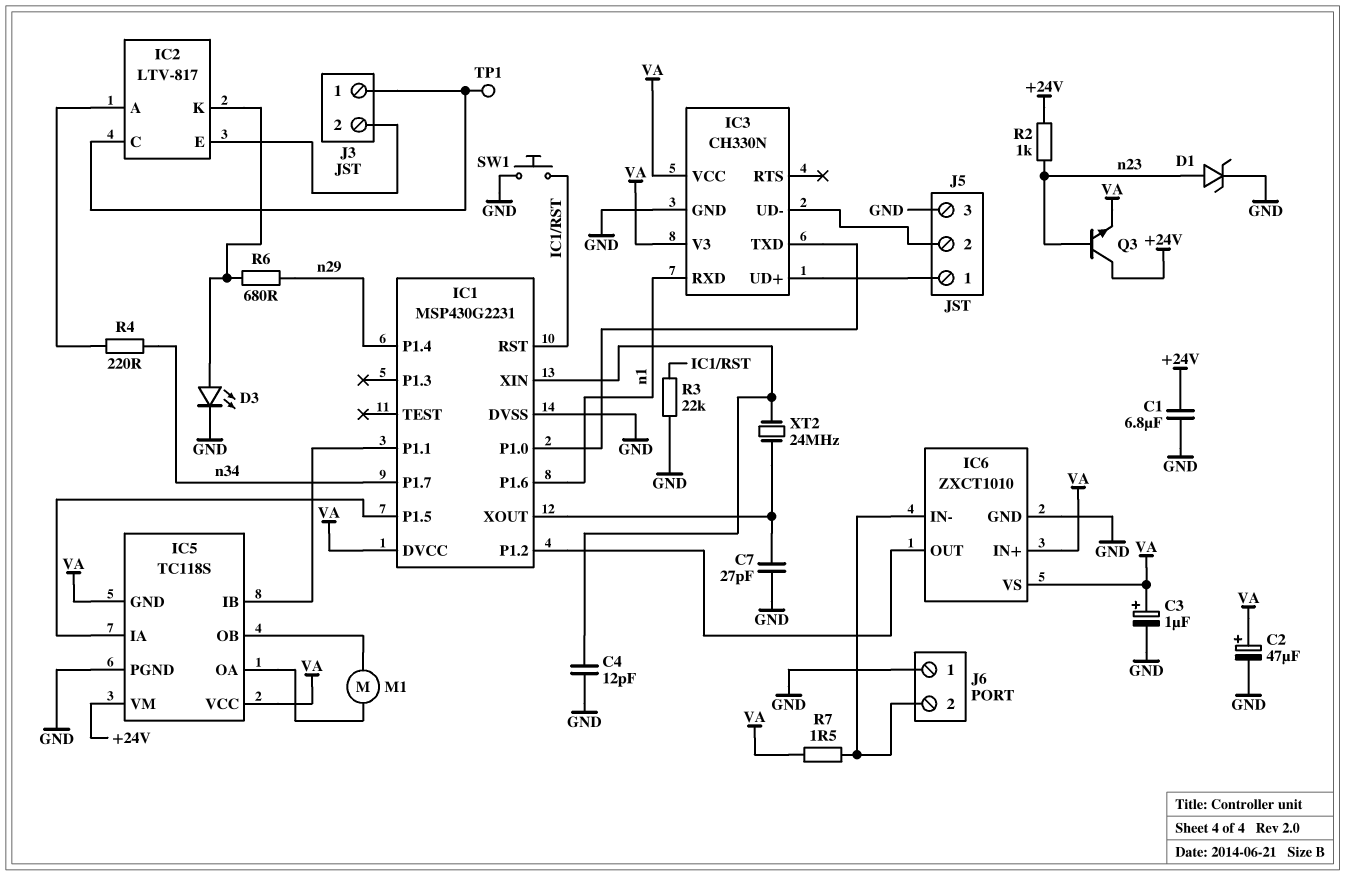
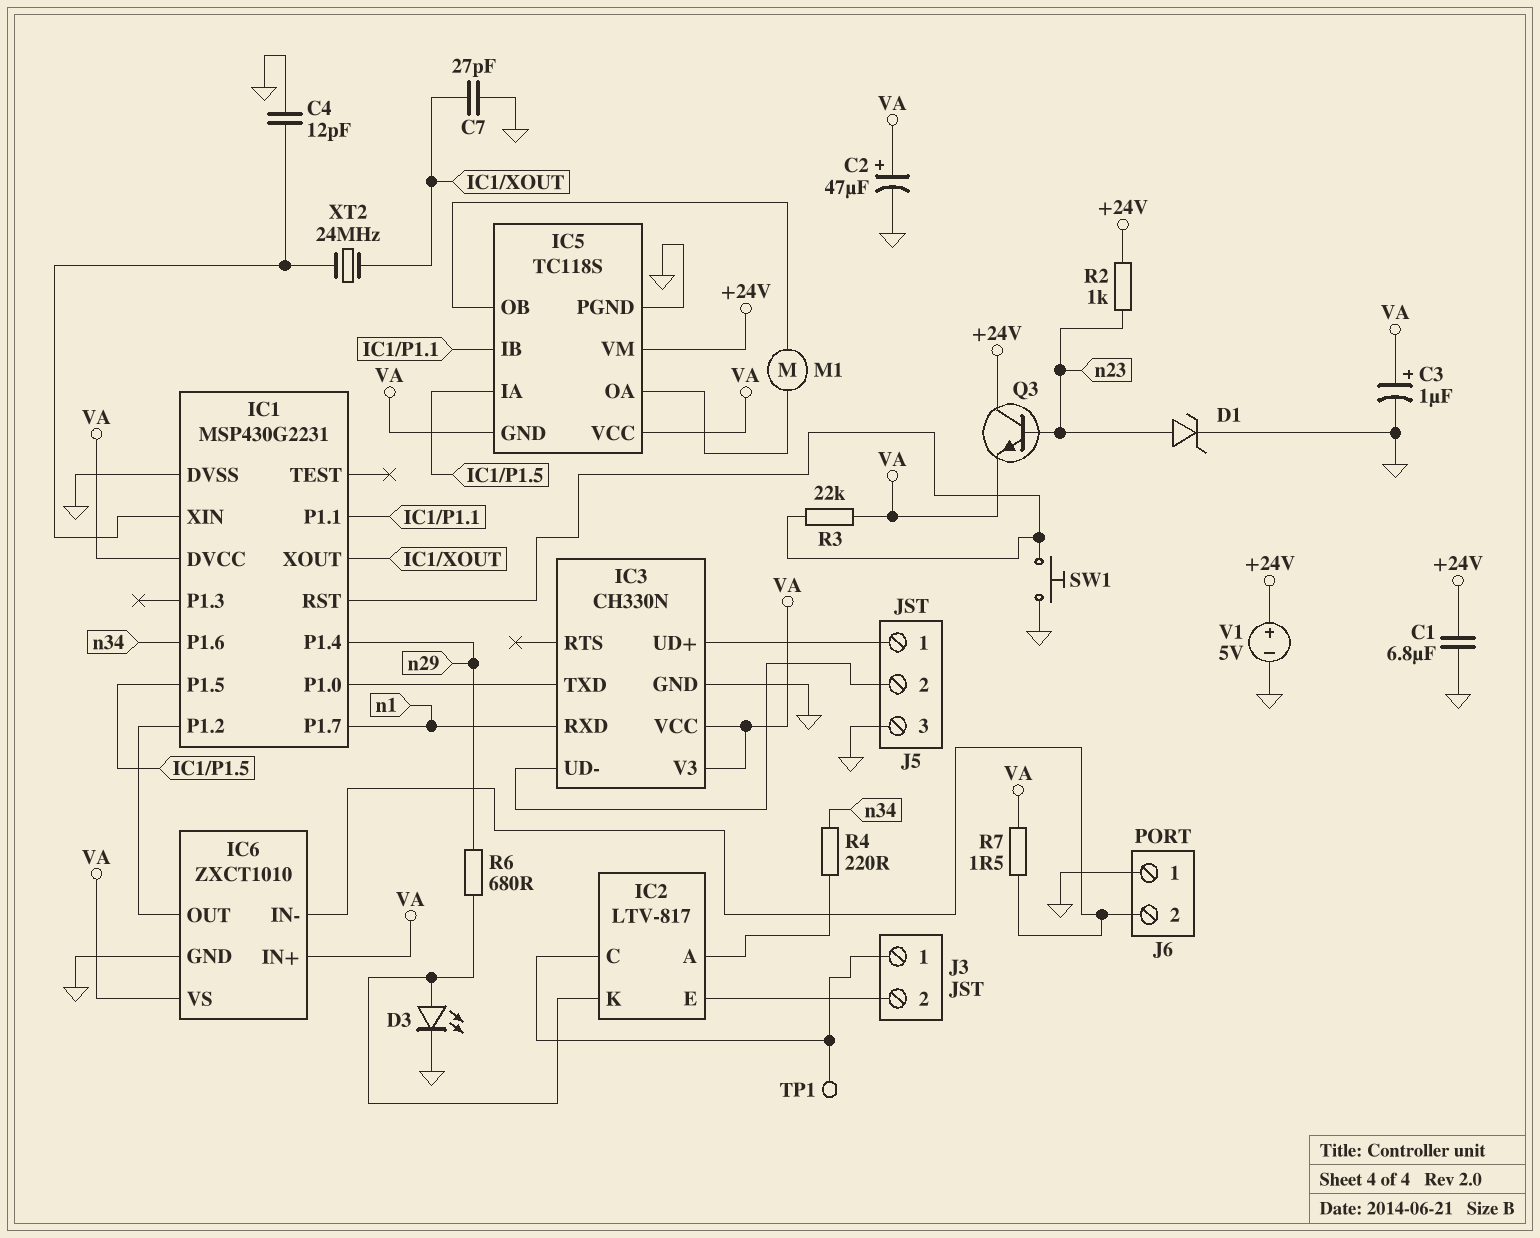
IC1 pin P1.6: n1 -> n34
IC1 pin P1.7: n34 -> n1
R3: 22k (GND, IC1/RST) -> 22k (IC1/RST, VA)
V1: none -> 5V (plus +24V, minus GND)

